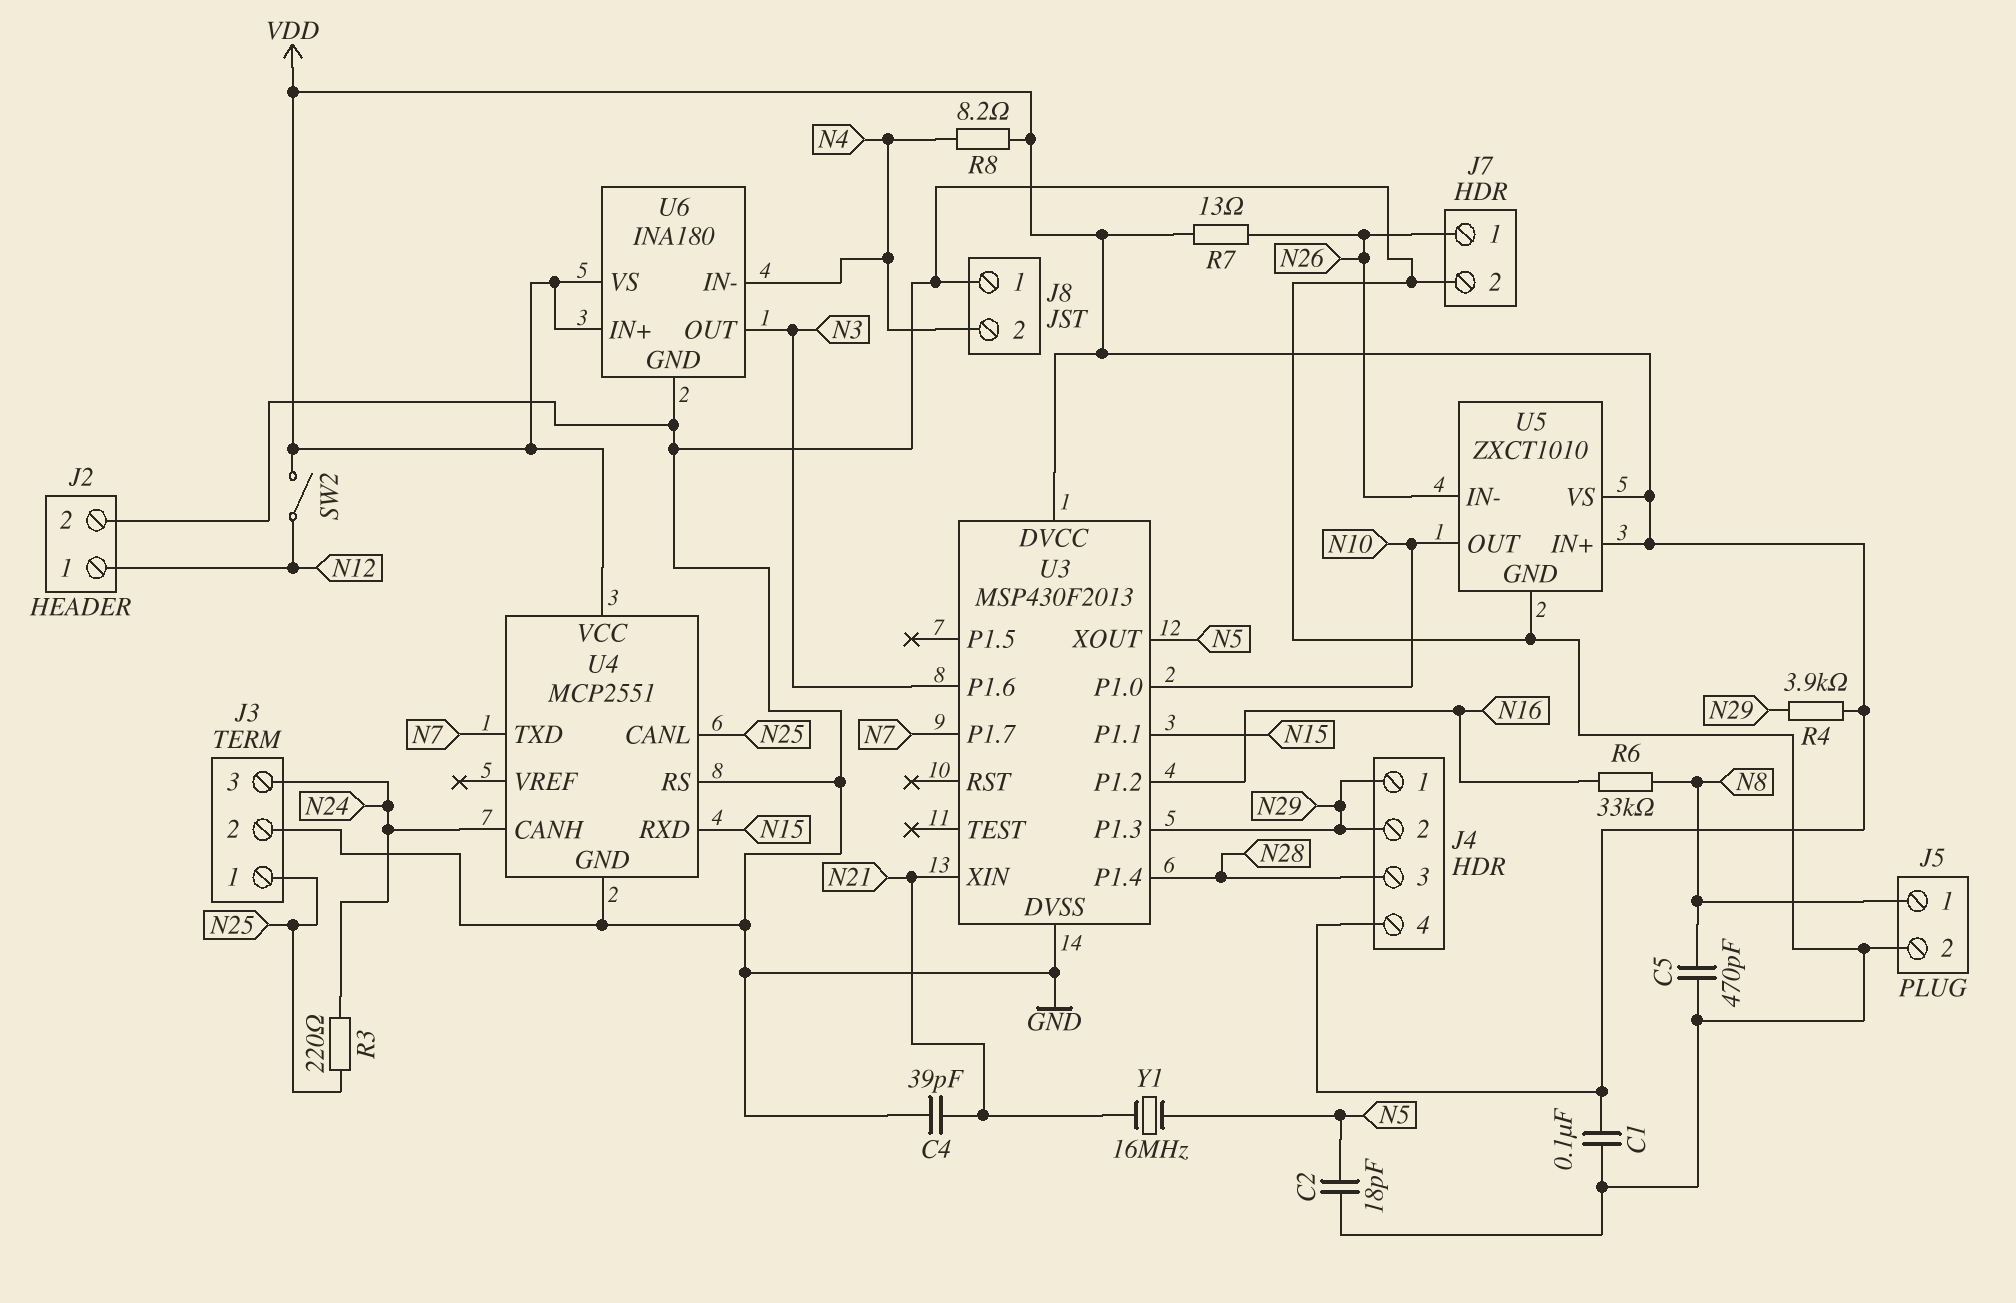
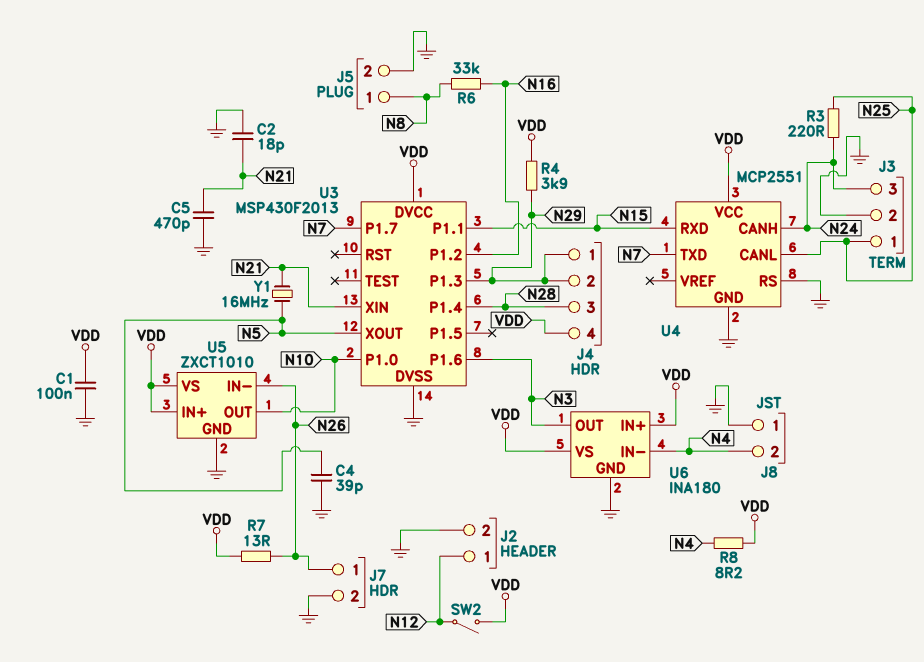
C2: 18pF (GND, N5) -> 18pF (GND, N21)
C4: 39pF (GND, N21) -> 39pF (GND, N5)
C5: 470pF (GND, N8) -> 470pF (GND, N21)

